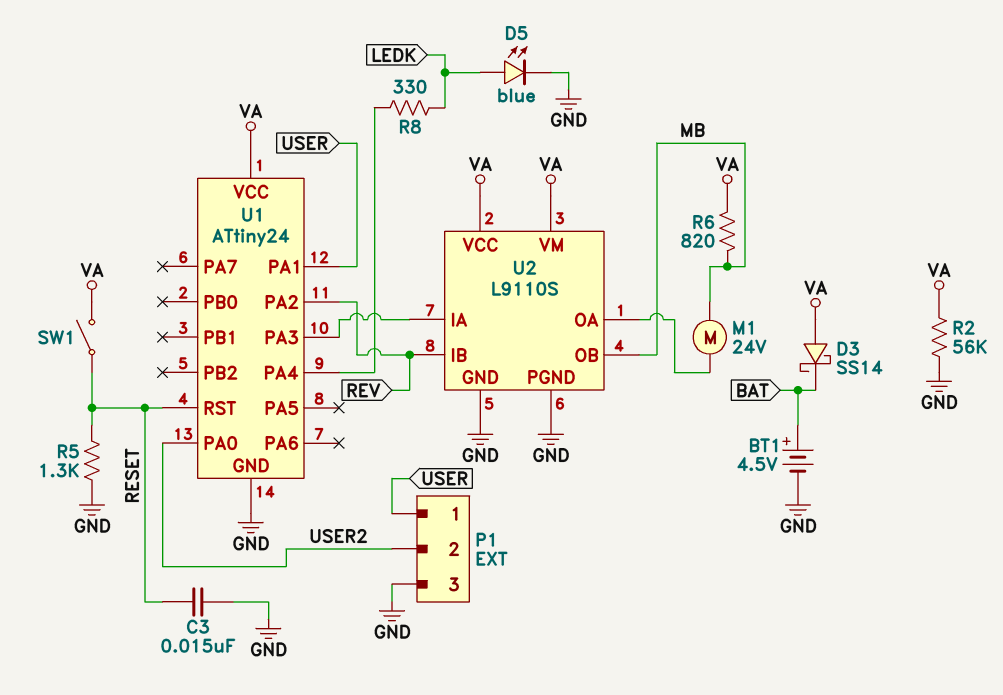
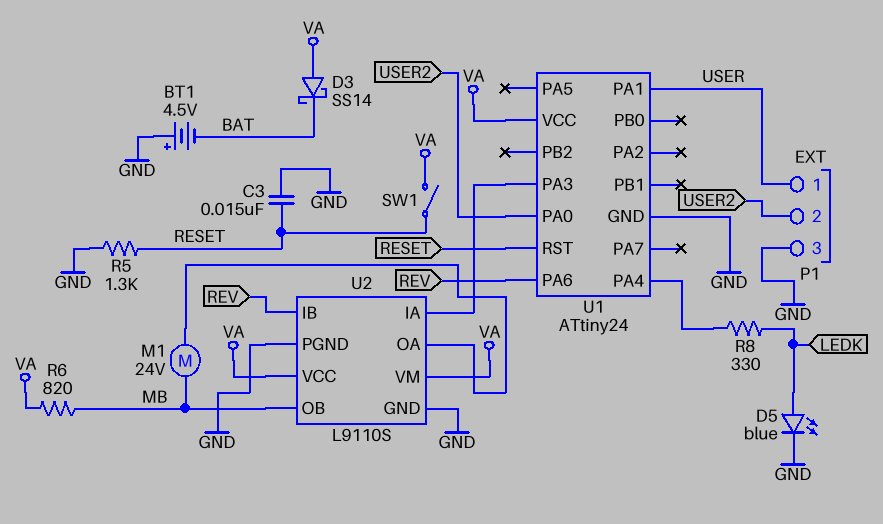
BT1: 4.5V (plus BAT, minus GND) -> 4.5V (plus GND, minus BAT)
R2: 56k (GND, VA) -> none
U1 pin PA2: REV -> none
U1 pin PA6: none -> REV

